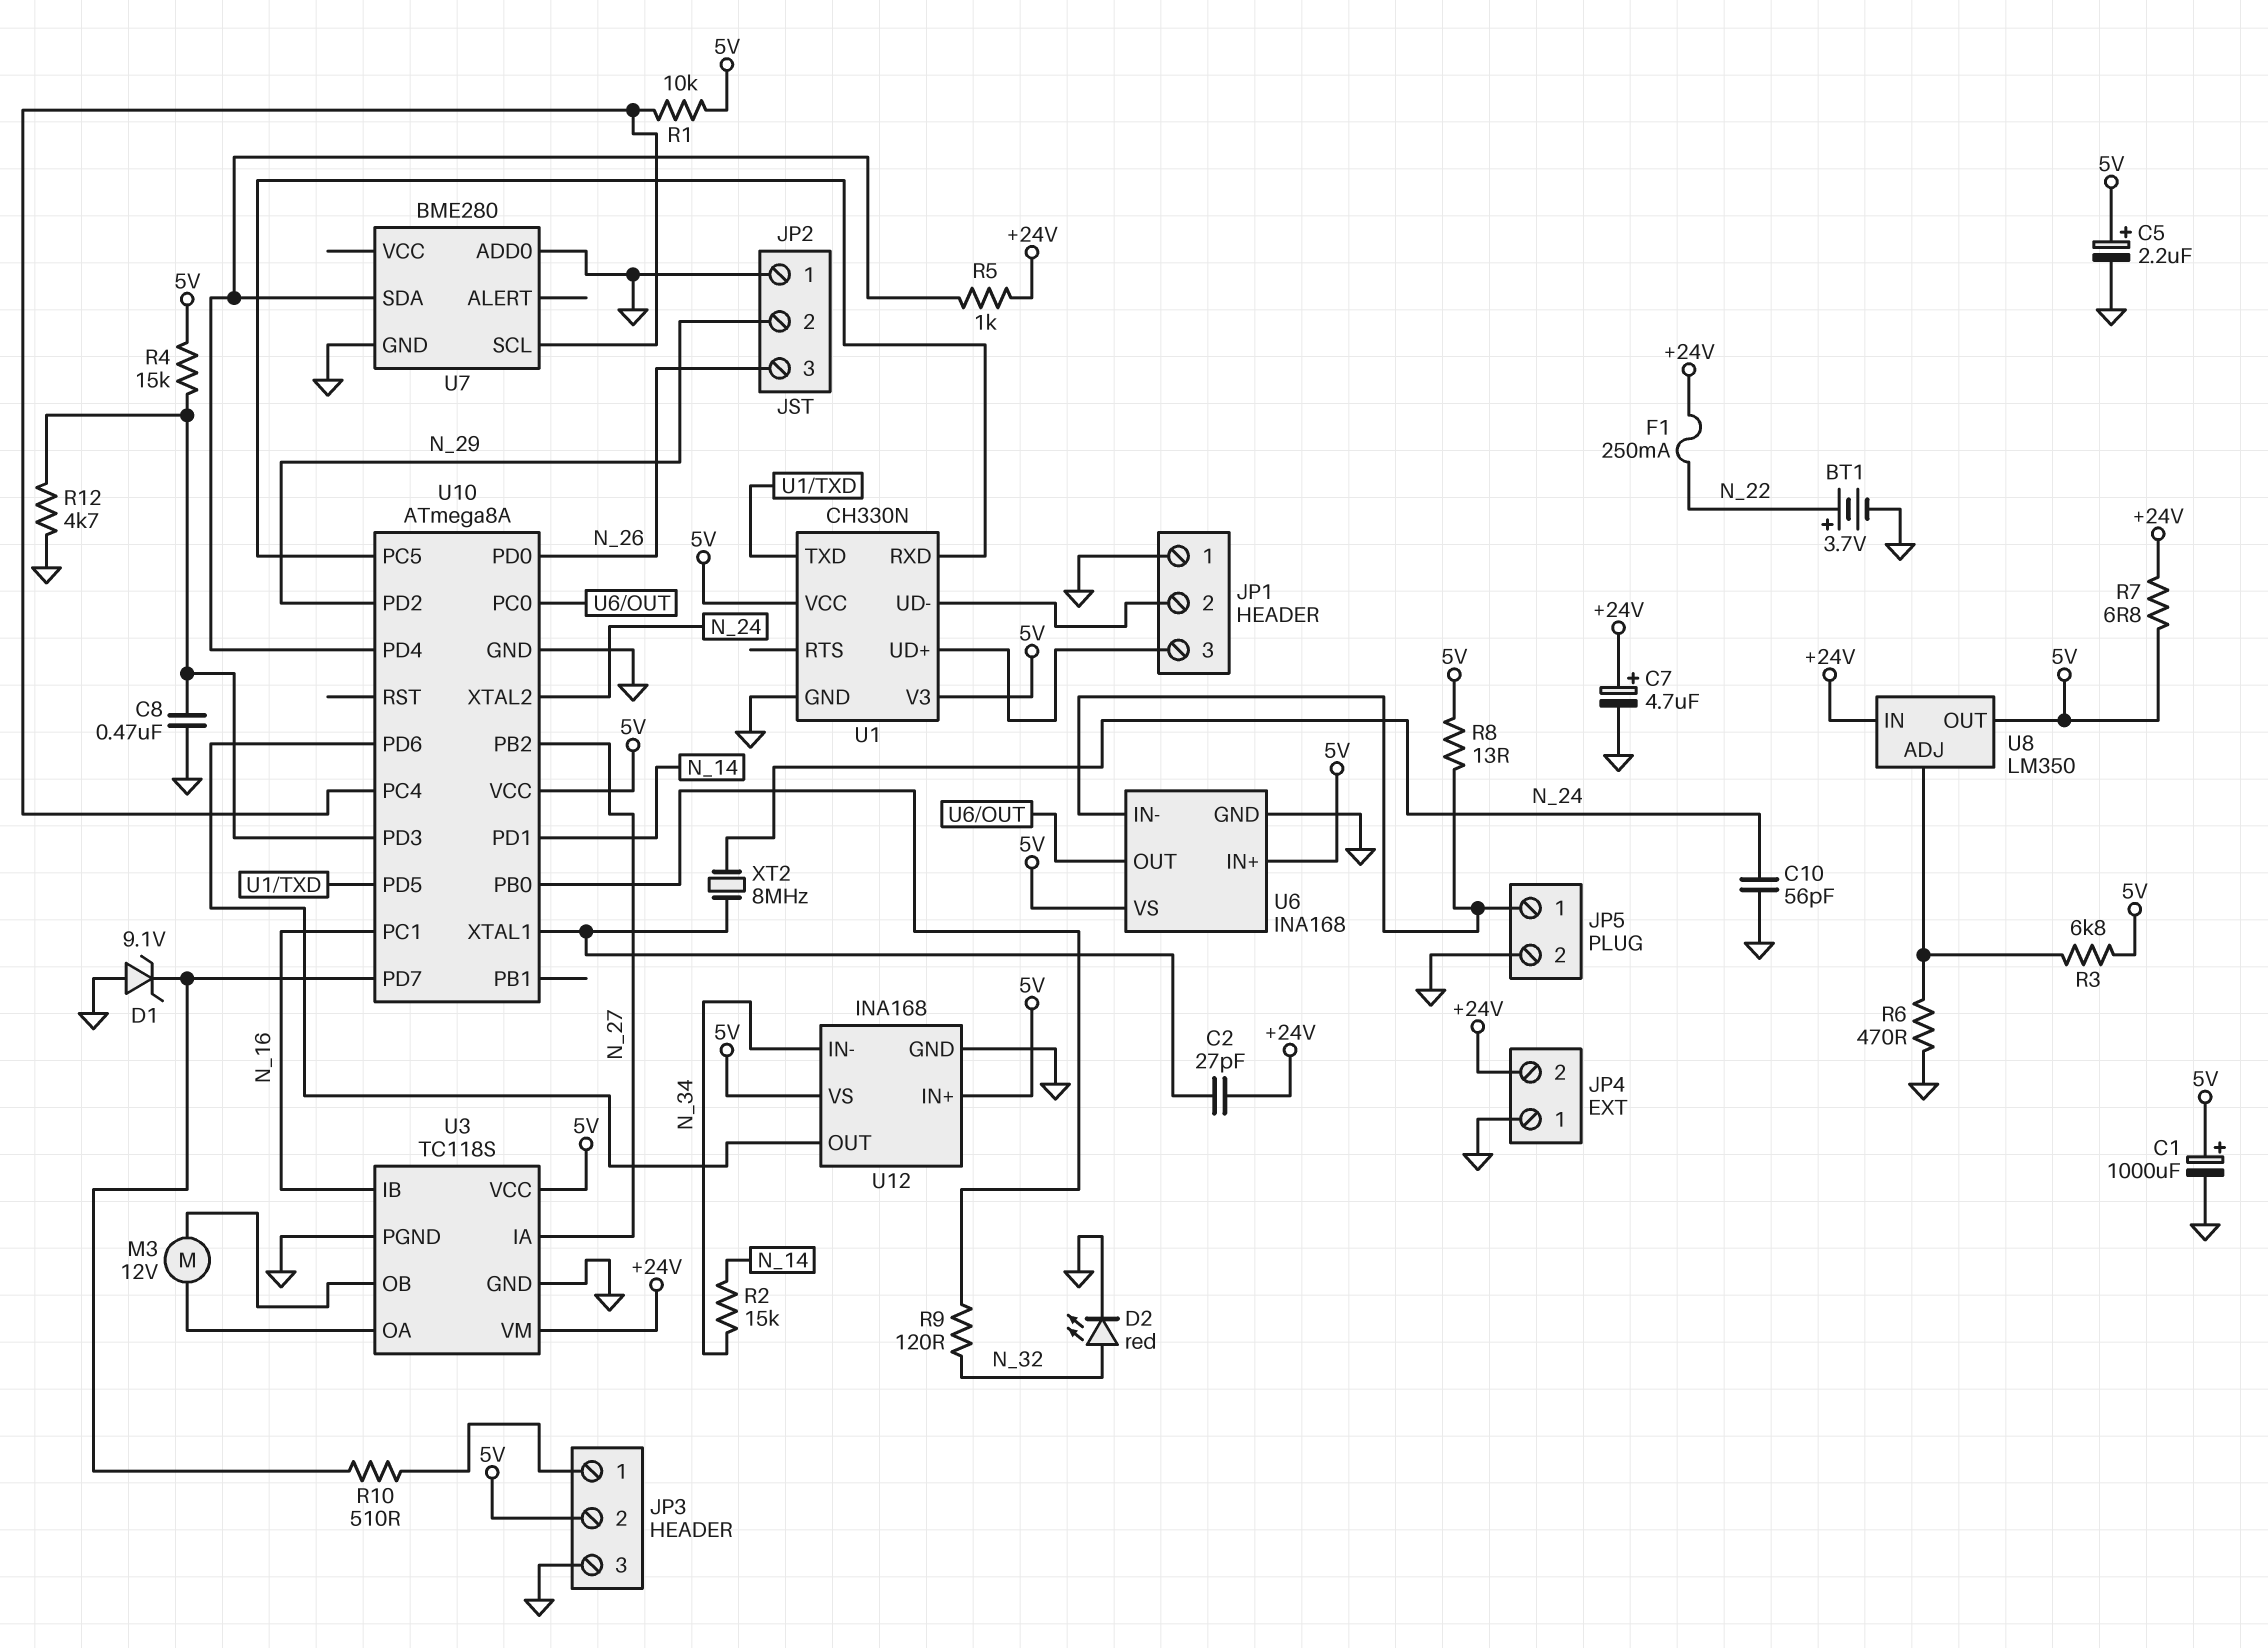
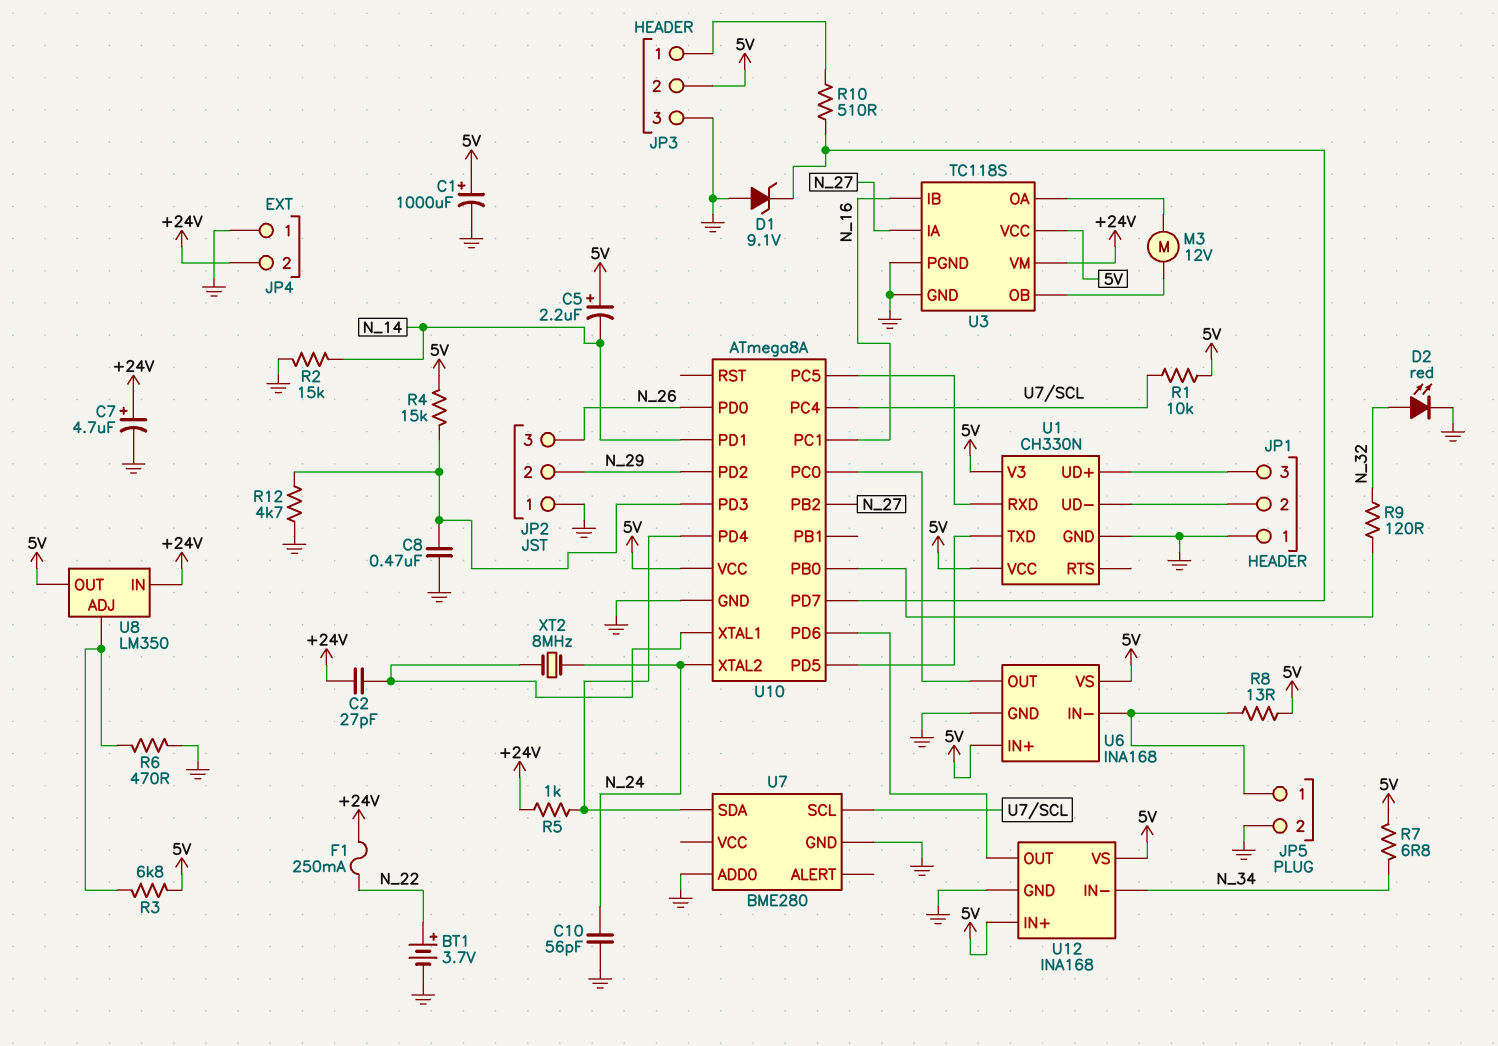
C5: 2.2uF (plus 5V, minus GND) -> 2.2uF (plus 5V, minus N_14)
R2: 15k (N_14, N_34) -> 15k (GND, N_14)
R7: 6.8 (+24V, 5V) -> 6.8 (5V, N_34)

